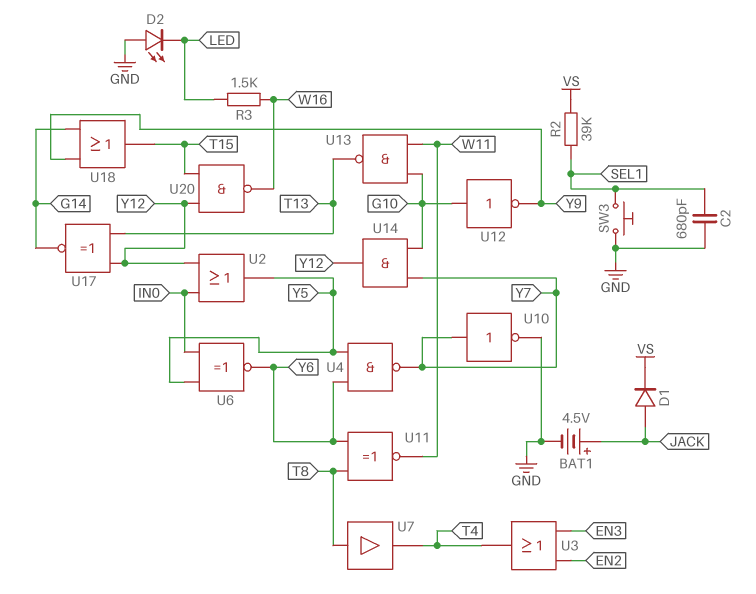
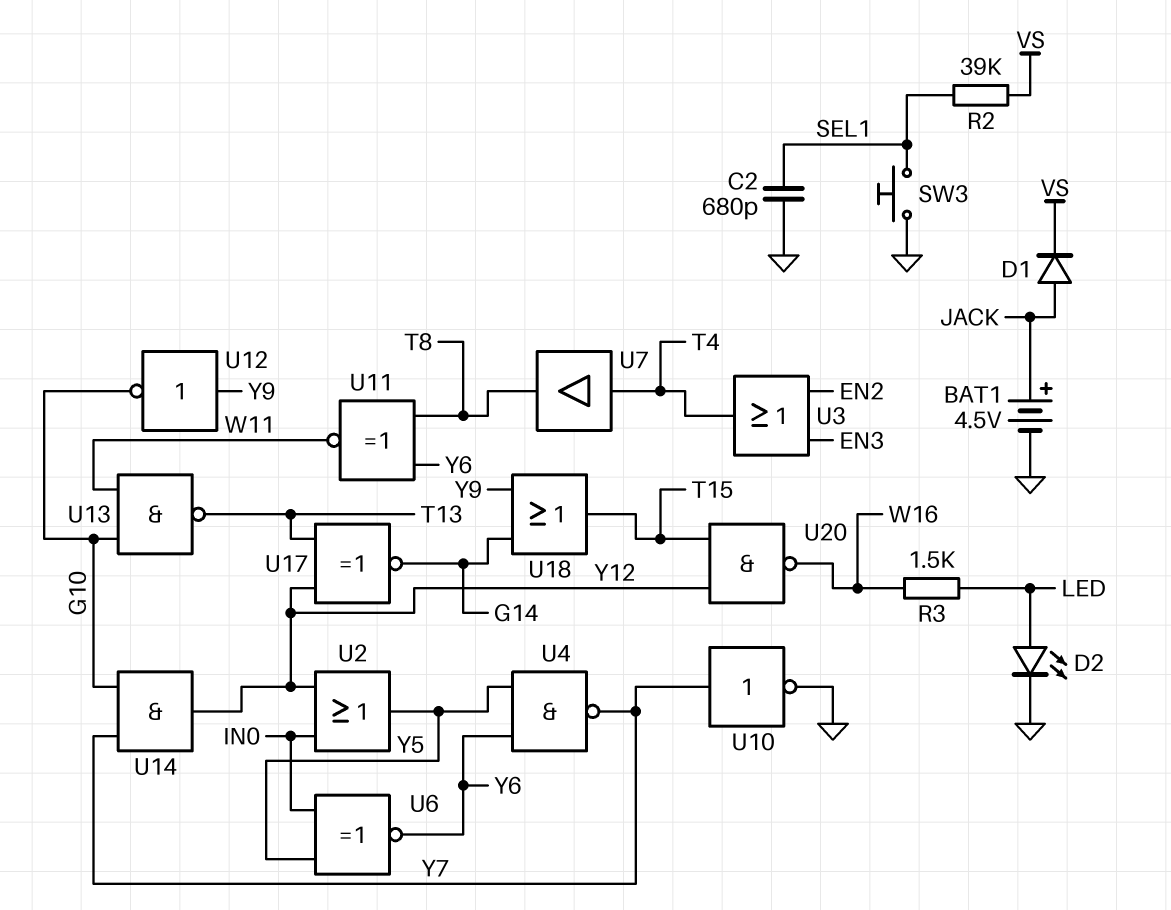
D2: LED (A GND, K LED) -> LED (A LED, K GND)
U7: buffer (in T8, out T4) -> buffer (in T4, out T8)
U12: NOT (in G10, out Y9) -> NOT (in Y9, out G10)

